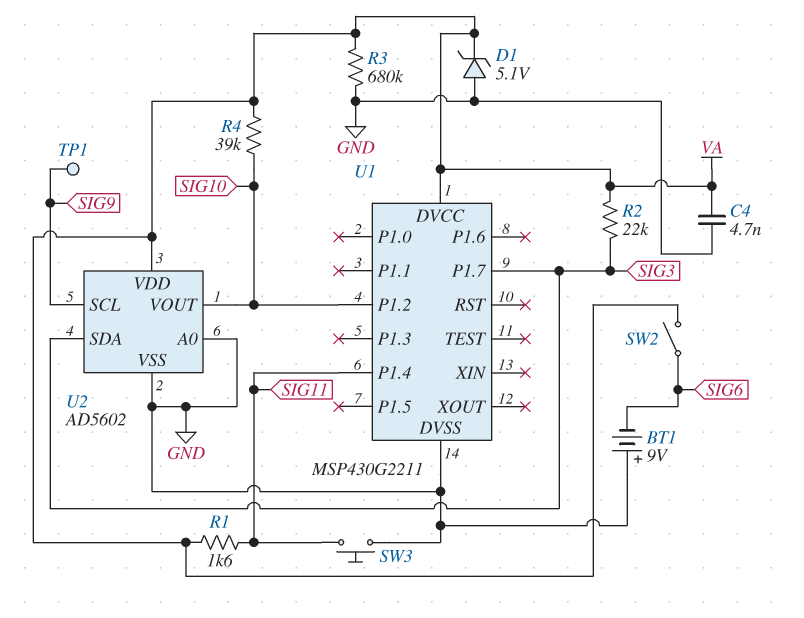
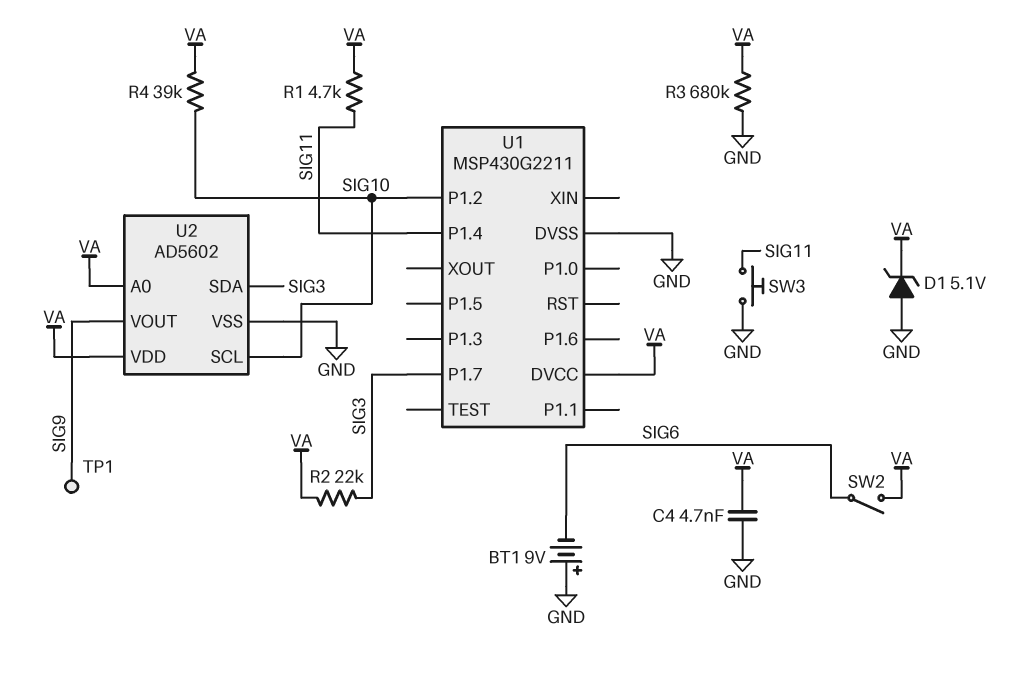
R1: 1.6k (SIG11, VA) -> 4.7k (SIG11, VA)
U2 pin A0: GND -> VA
U2 pin SCL: SIG9 -> SIG10
U2 pin VOUT: SIG10 -> SIG9

